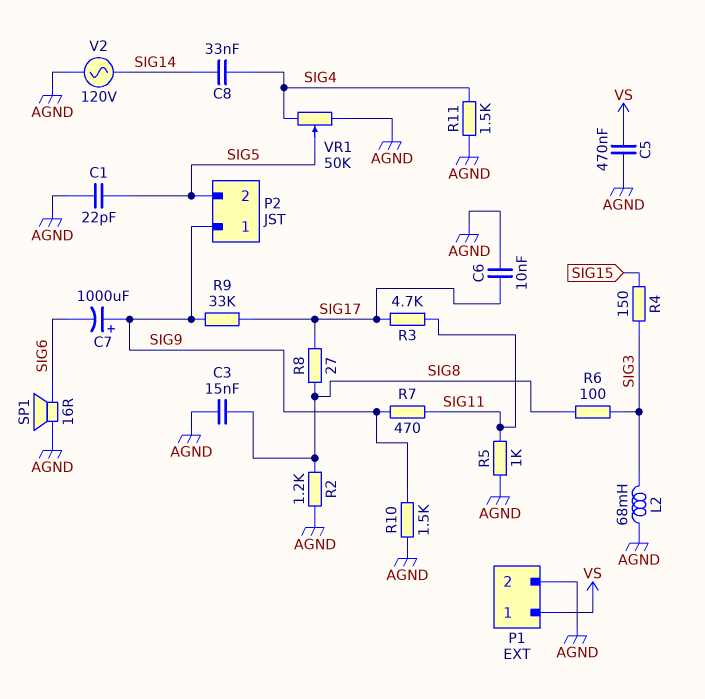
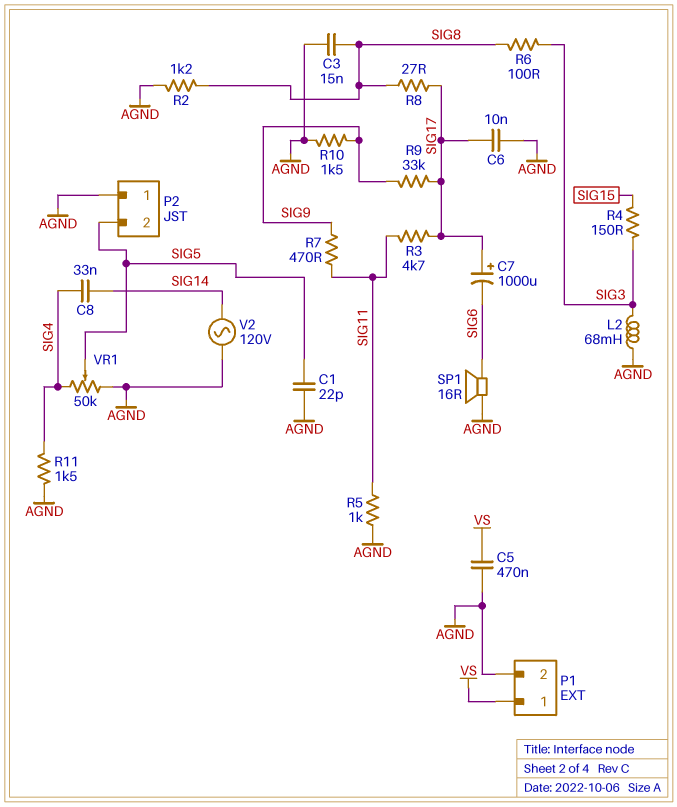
C7: 1000uF (plus SIG9, minus SIG6) -> 1000uF (plus SIG17, minus SIG6)
P2 pin 1: SIG9 -> AGND

